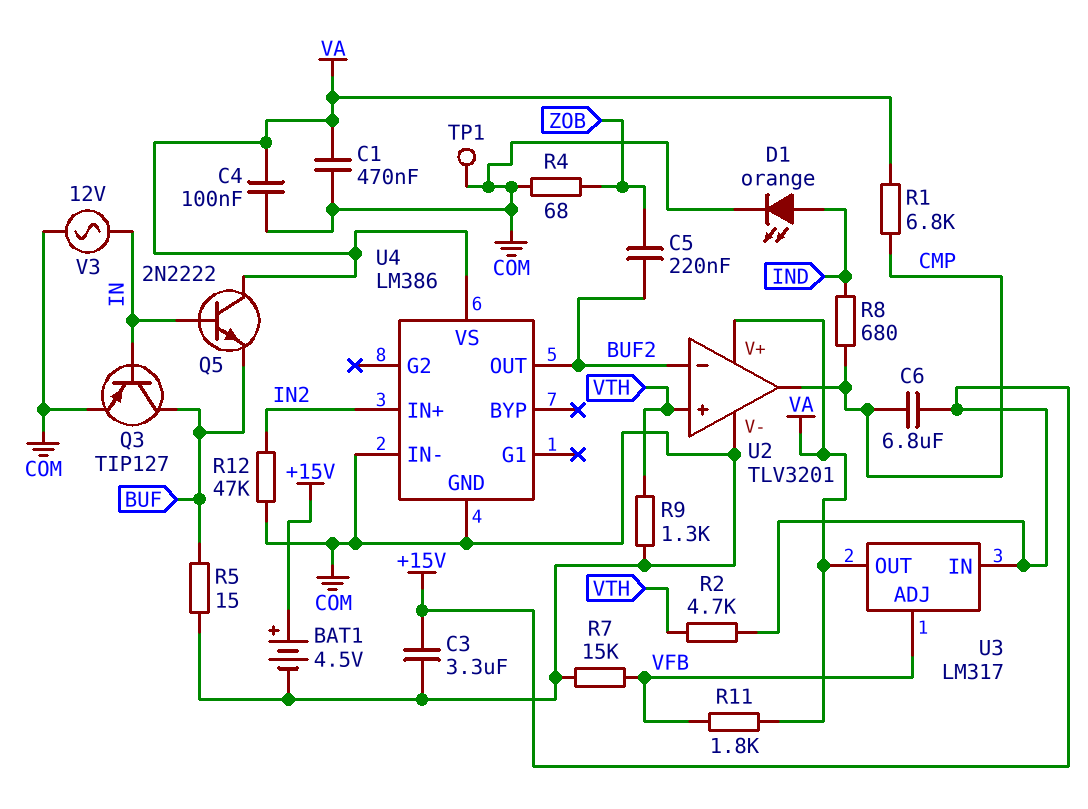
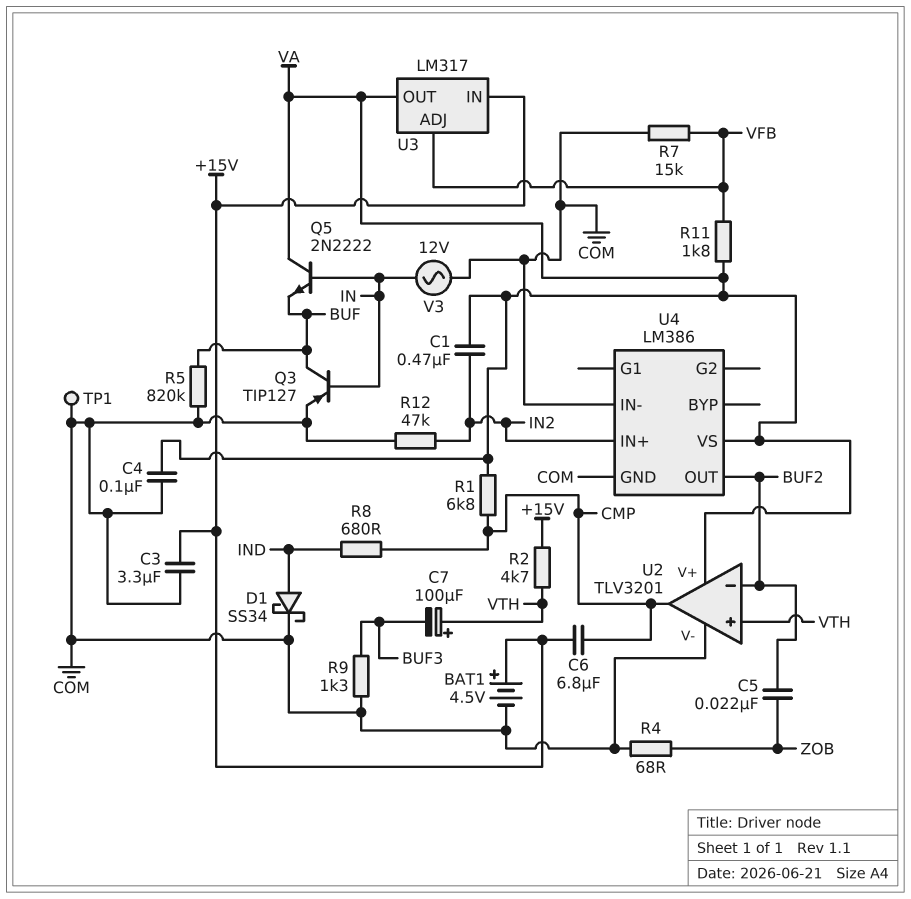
C1: 470nF (COM, VA) -> 470nF (IN2, VA)
C5: 220nF (BUF2, ZOB) -> 22nF (BUF2, ZOB)
C7: none -> 100uF (plus VTH, minus BUF3)
D1: LED orange (A IND, K COM) -> schottky SS34 (A IND, K COM)
R5: 15 (BUF, COM) -> 820k (BUF, COM)
R9: 1.3k (COM, VTH) -> 1.3k (BUF3, COM)

